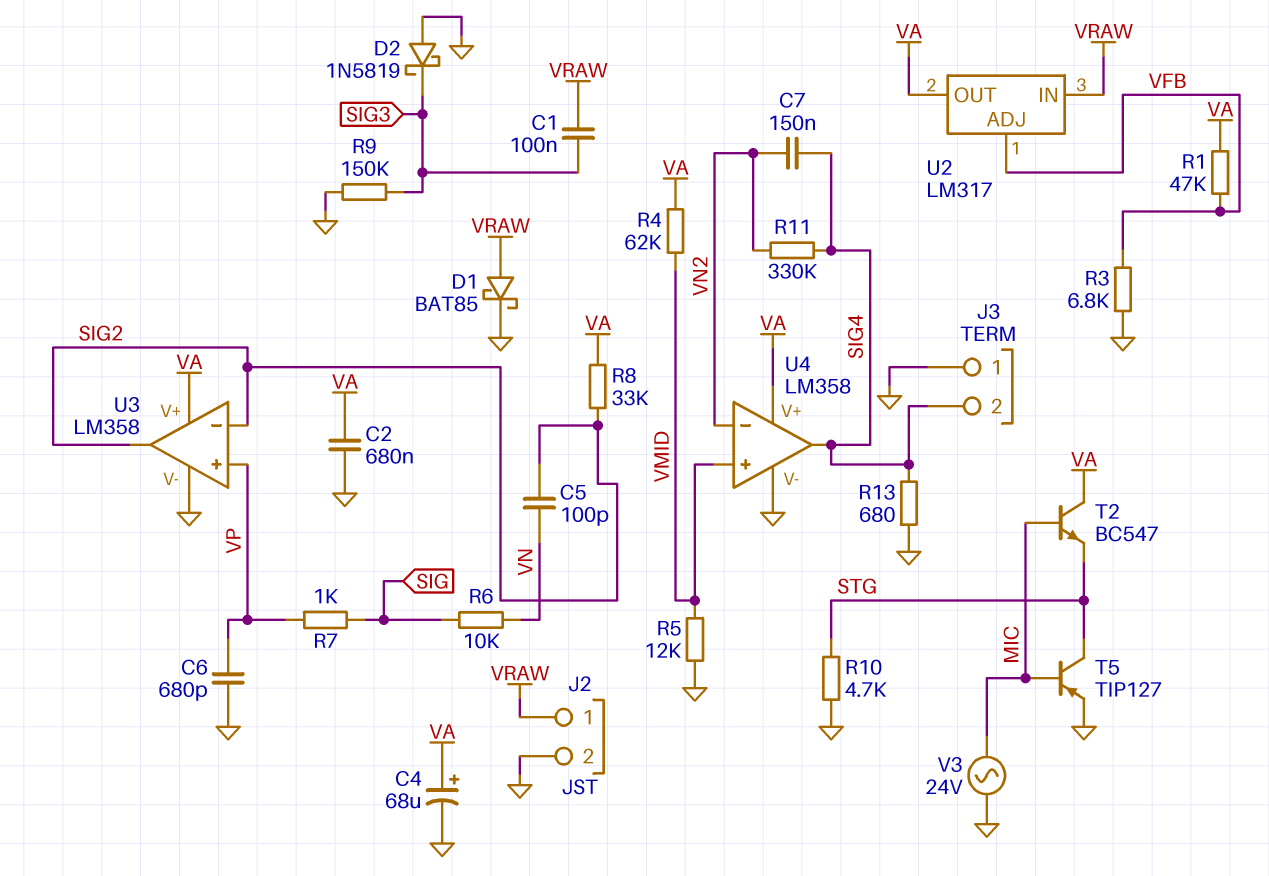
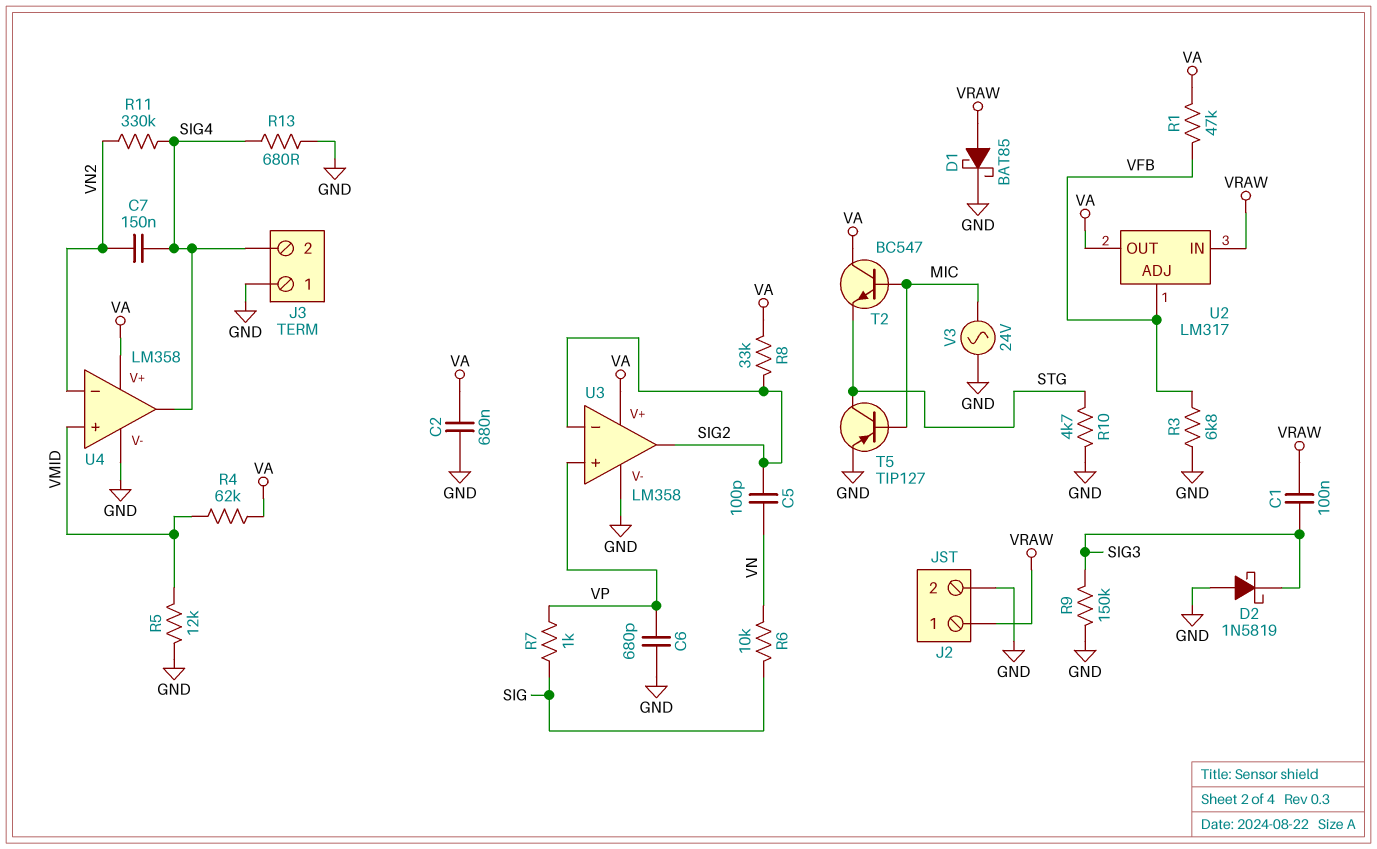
C4: 68uF (plus VA, minus GND) -> none

